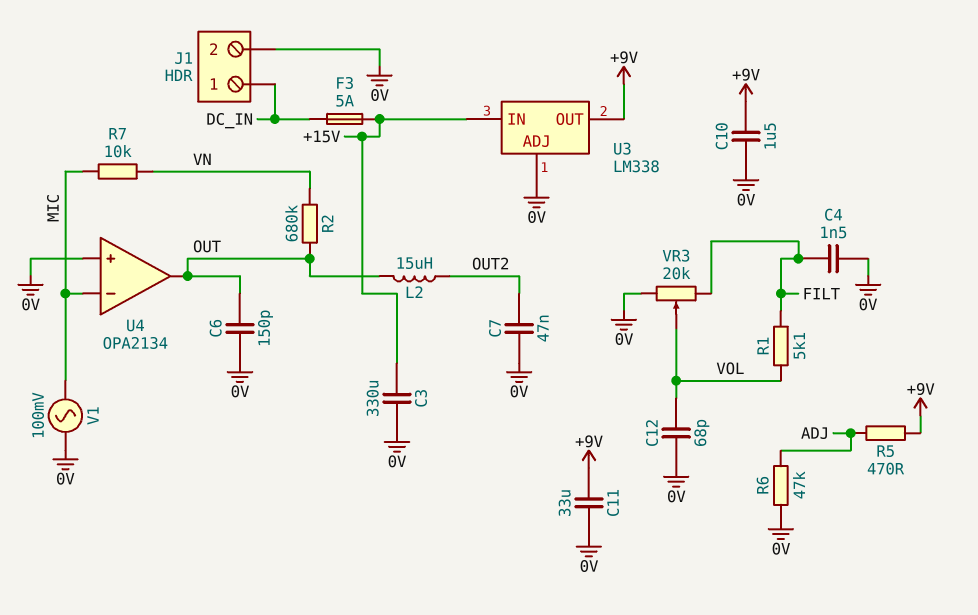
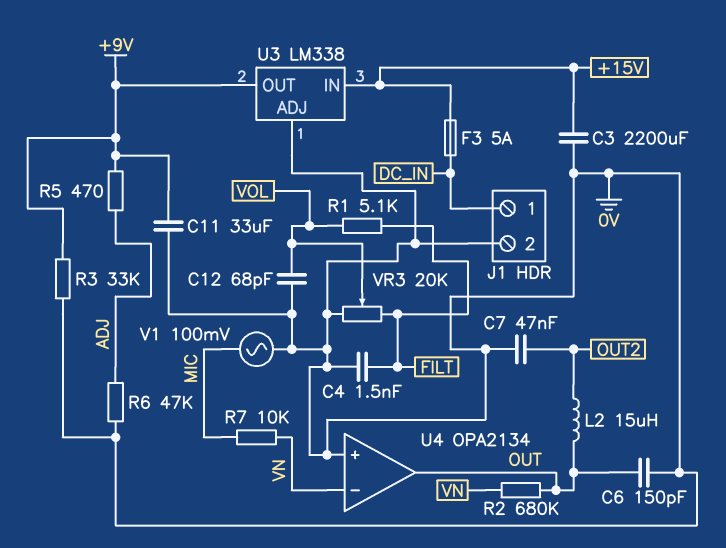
C3: 330uF (+15V, 0V) -> 2200uF (+15V, 0V)
C10: 1.5uF (+9V, 0V) -> none
R3: none -> 33k (+9V, 0V)
U4 pin in-: MIC -> VN

